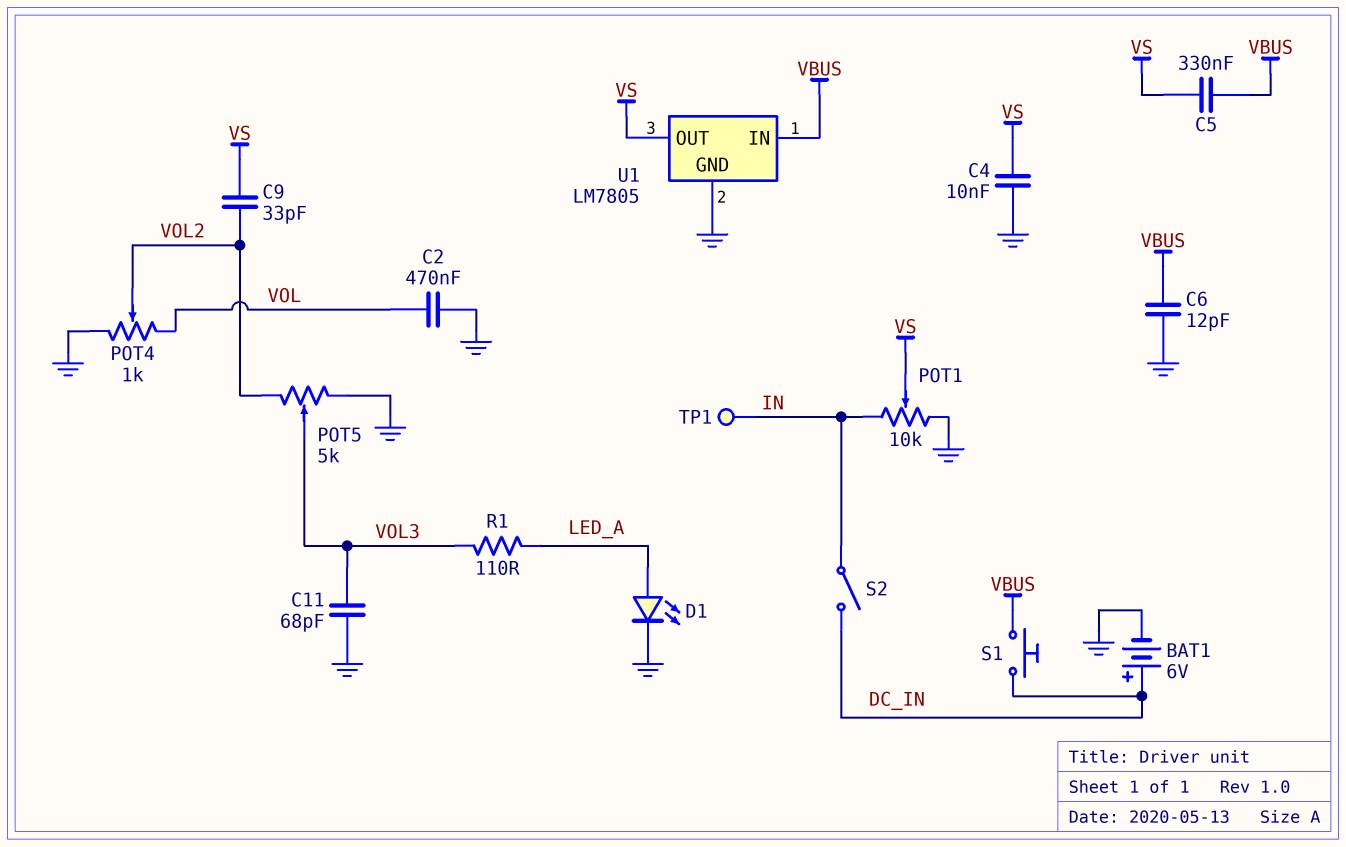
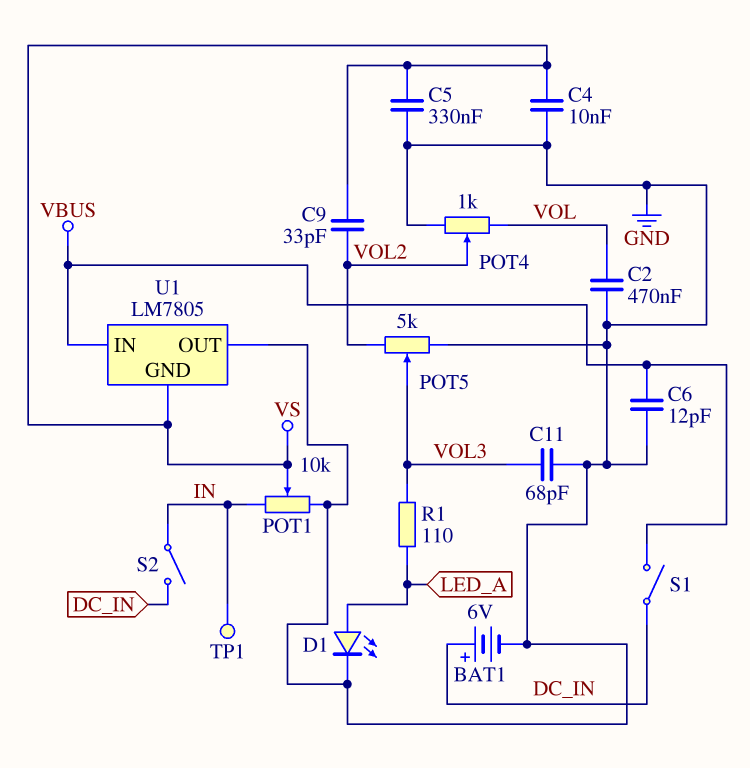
C5: 330nF (VBUS, VS) -> 330nF (GND, VS)
S1: button (DC_IN, VBUS) -> switch (DC_IN, VBUS)
U1 pin GND: GND -> VS
U1 pin OUT: VS -> GND

